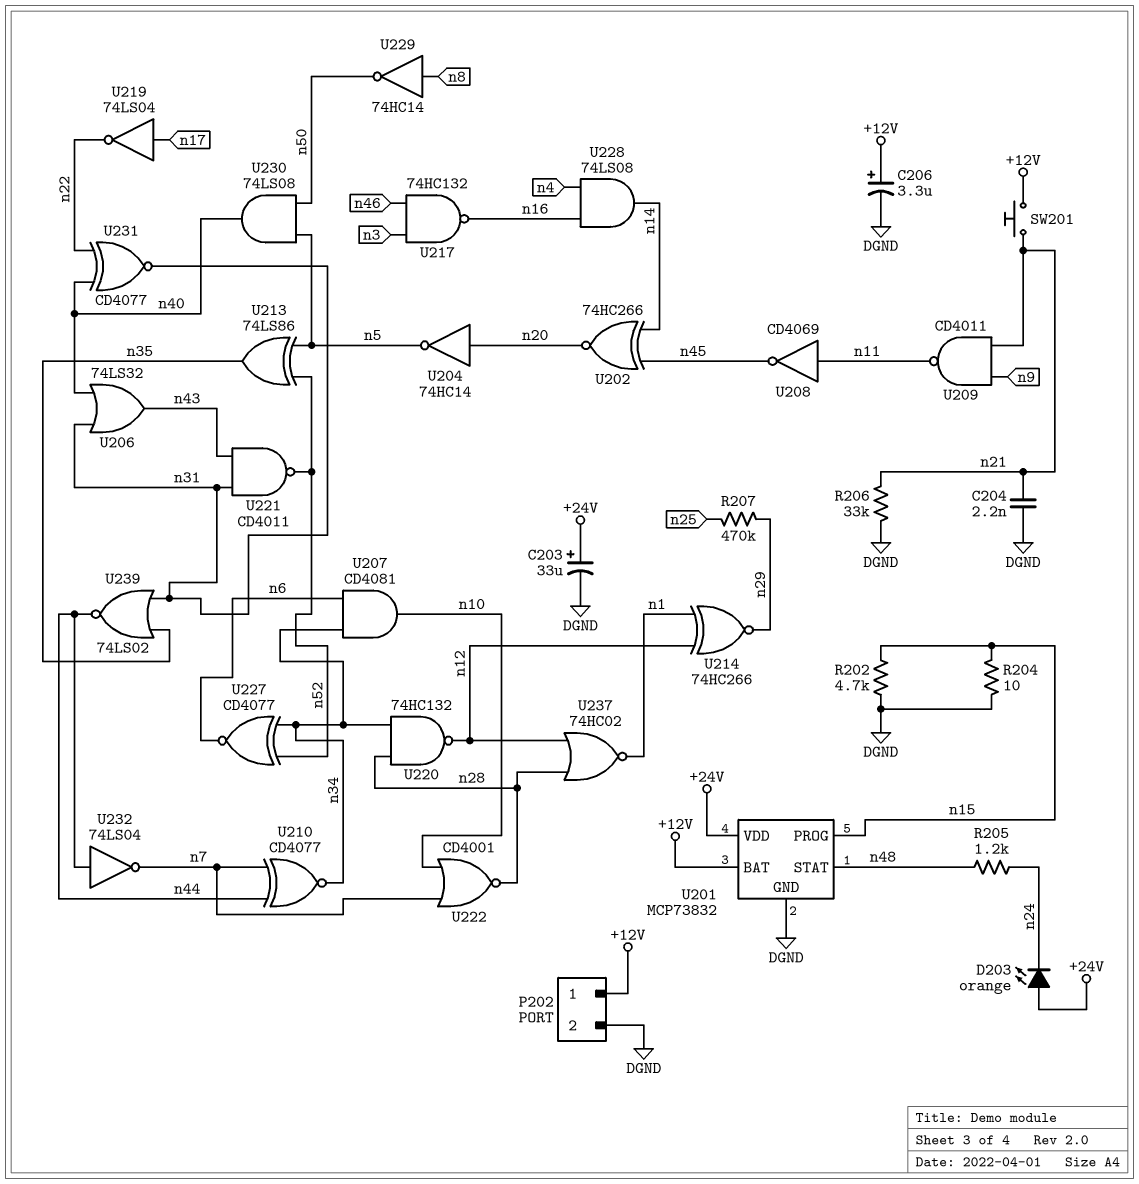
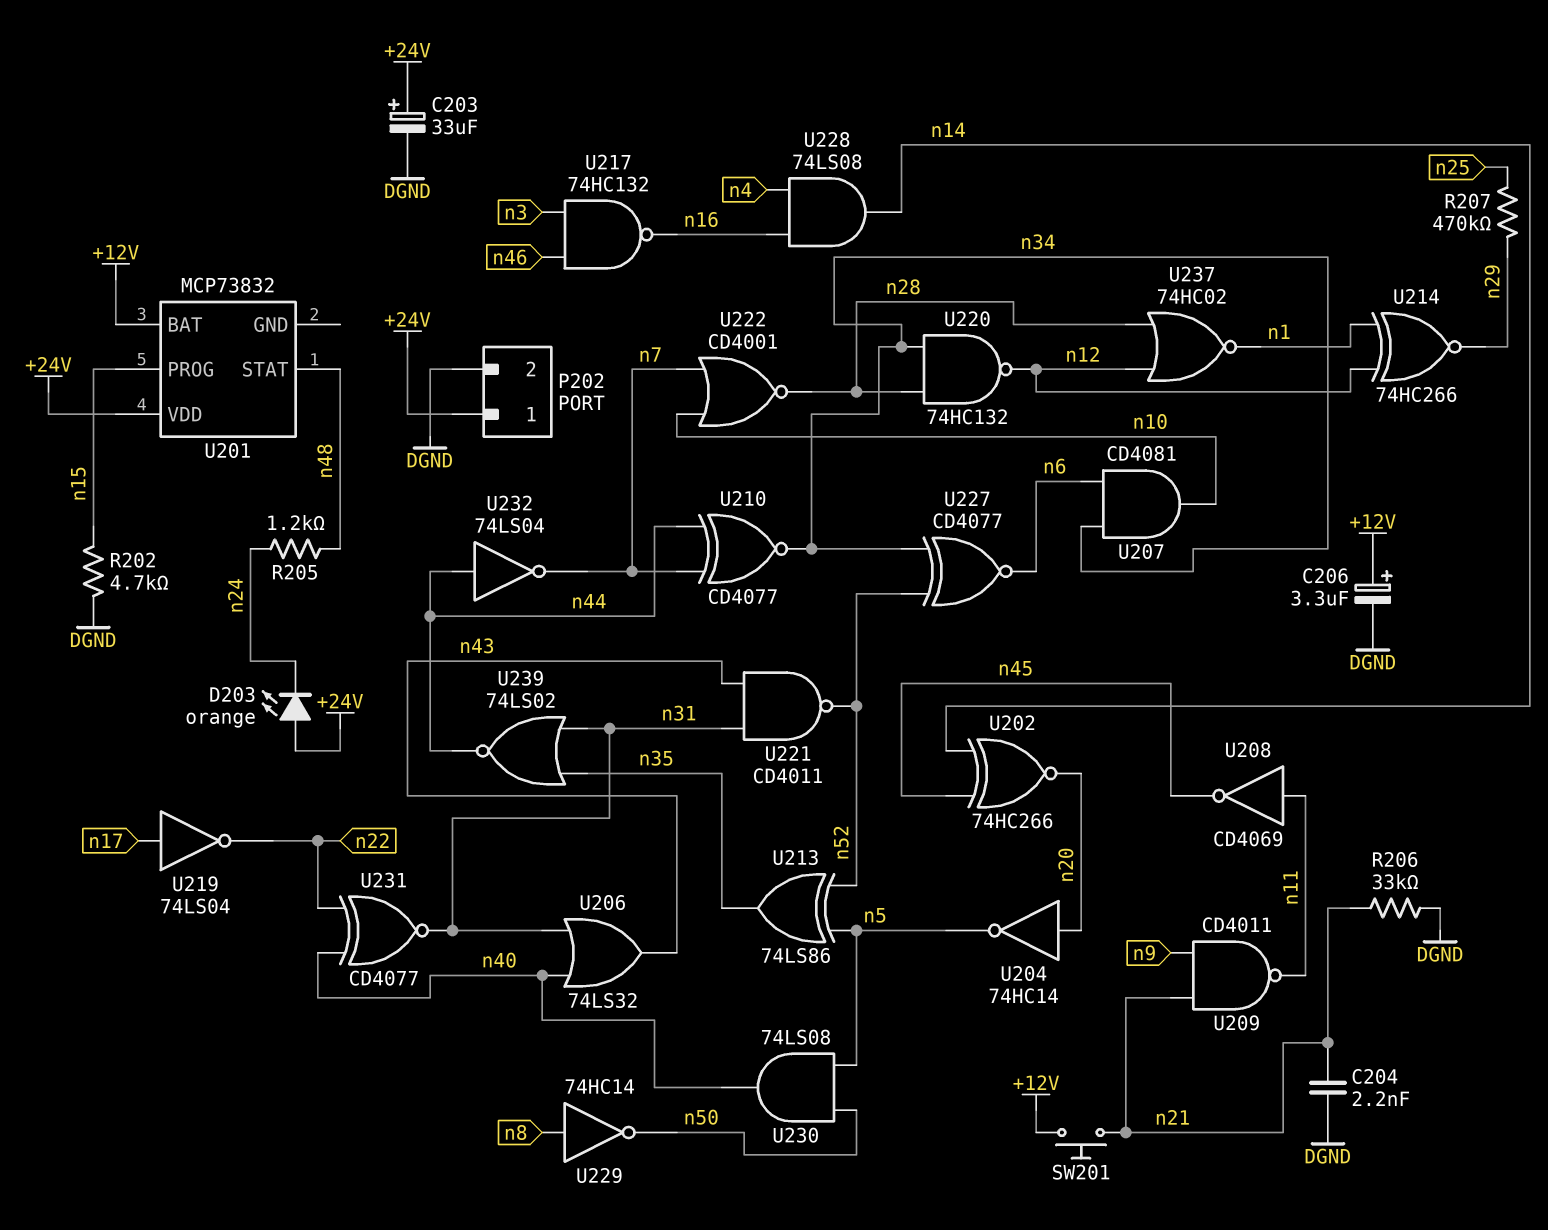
P202 pin 1: +12V -> +24V
R204: 10 (DGND, n15) -> none
U201 pin GND: DGND -> none

